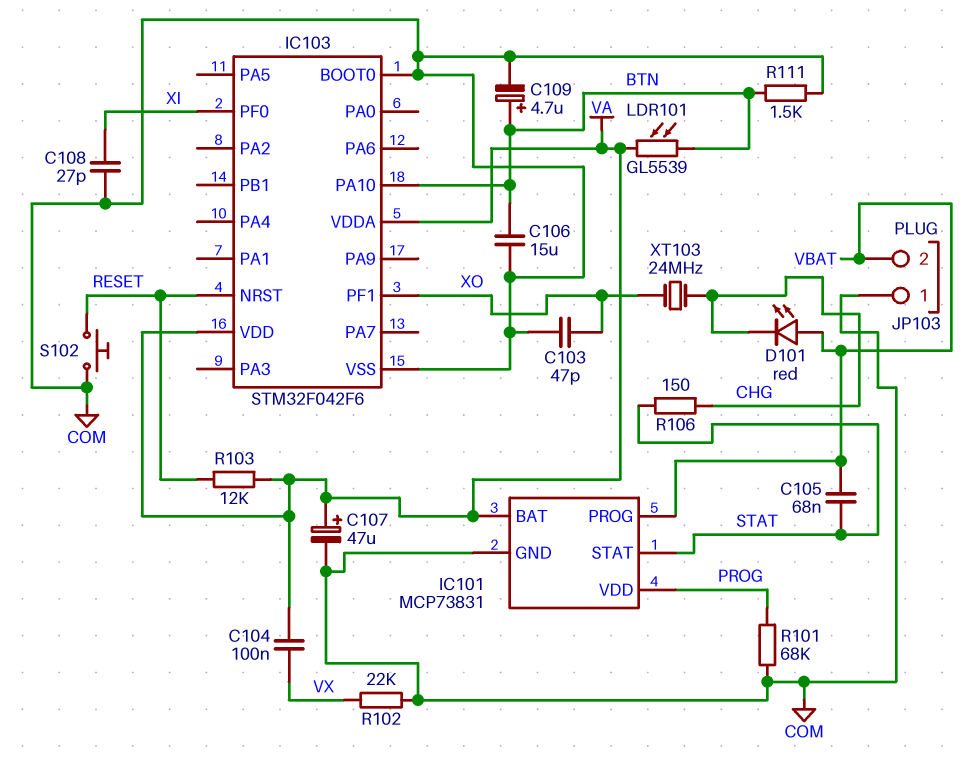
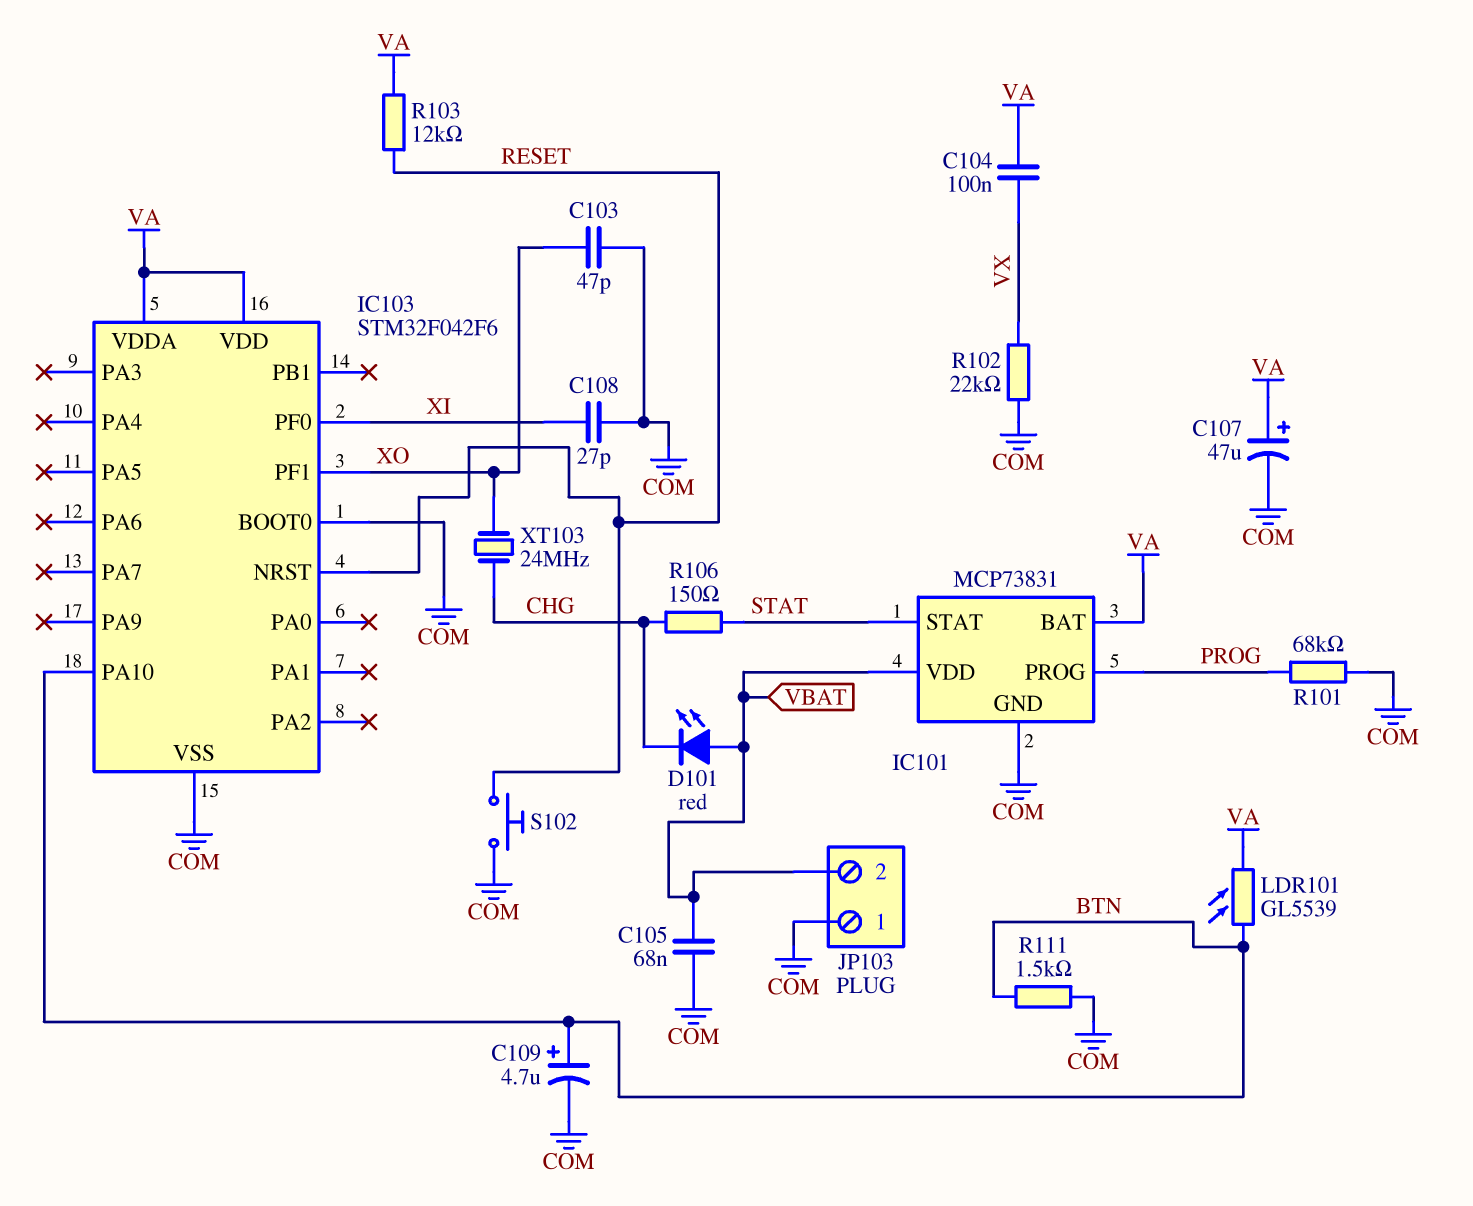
C105: 68nF (STAT, VBAT) -> 68nF (COM, VBAT)
C106: 15uF (BTN, COM) -> none
IC101 pin PROG: VBAT -> PROG
IC101 pin VDD: PROG -> VBAT

